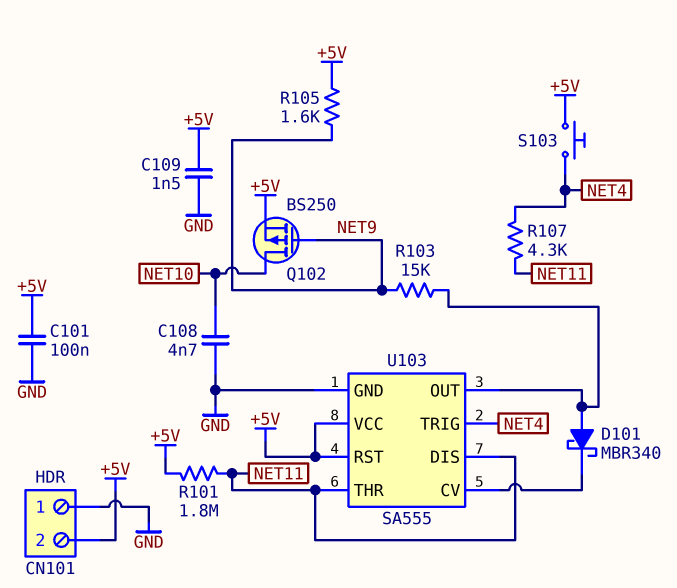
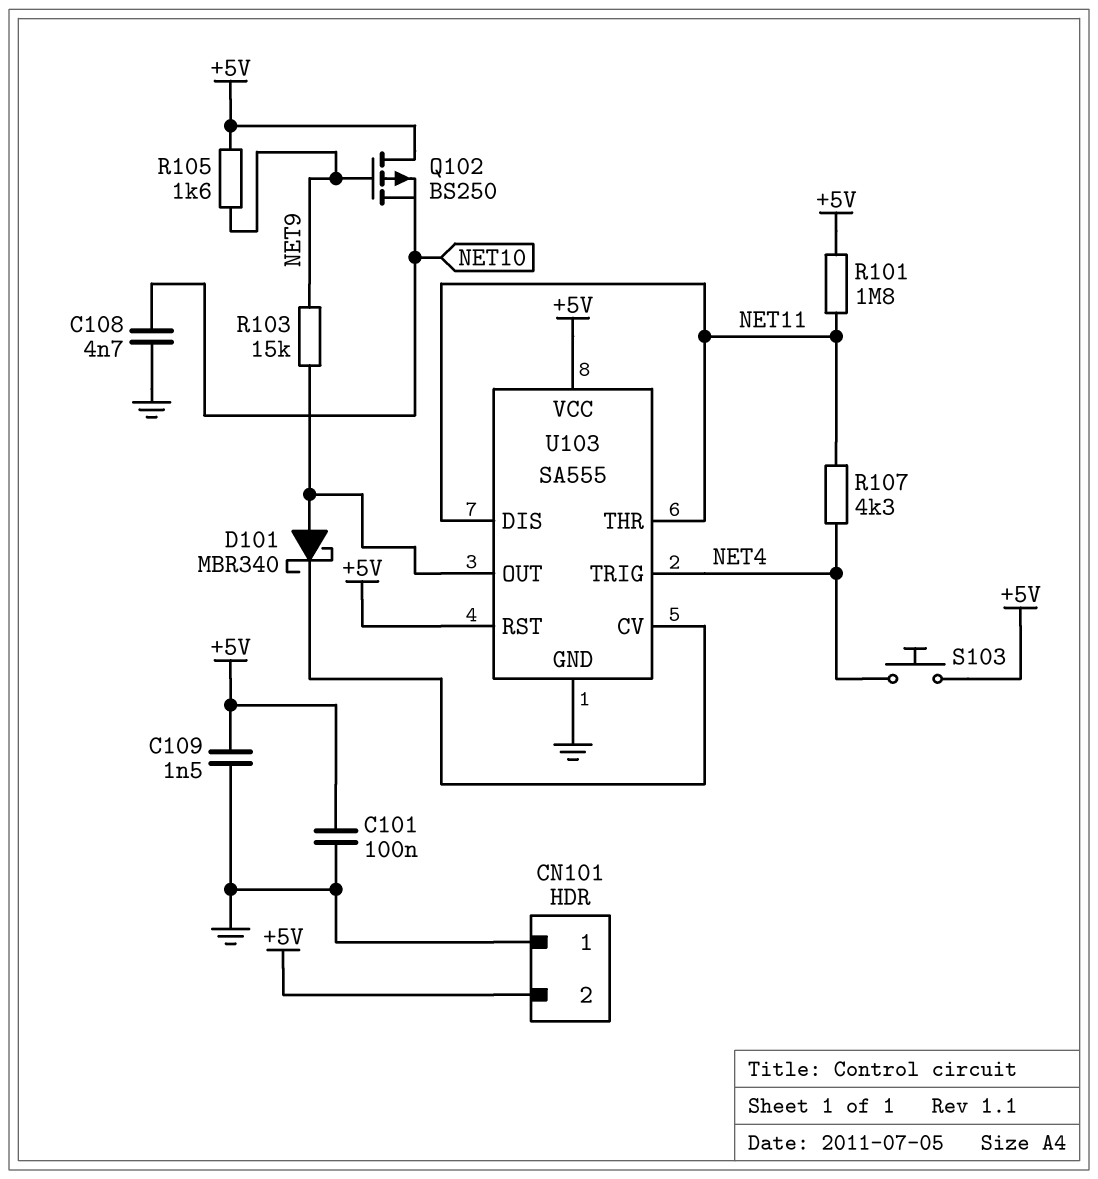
Q102: PMOS BS250 (G NET9, D NET10, S +5V) -> PMOS BS250 (G NET9, D +5V, S NET10)

